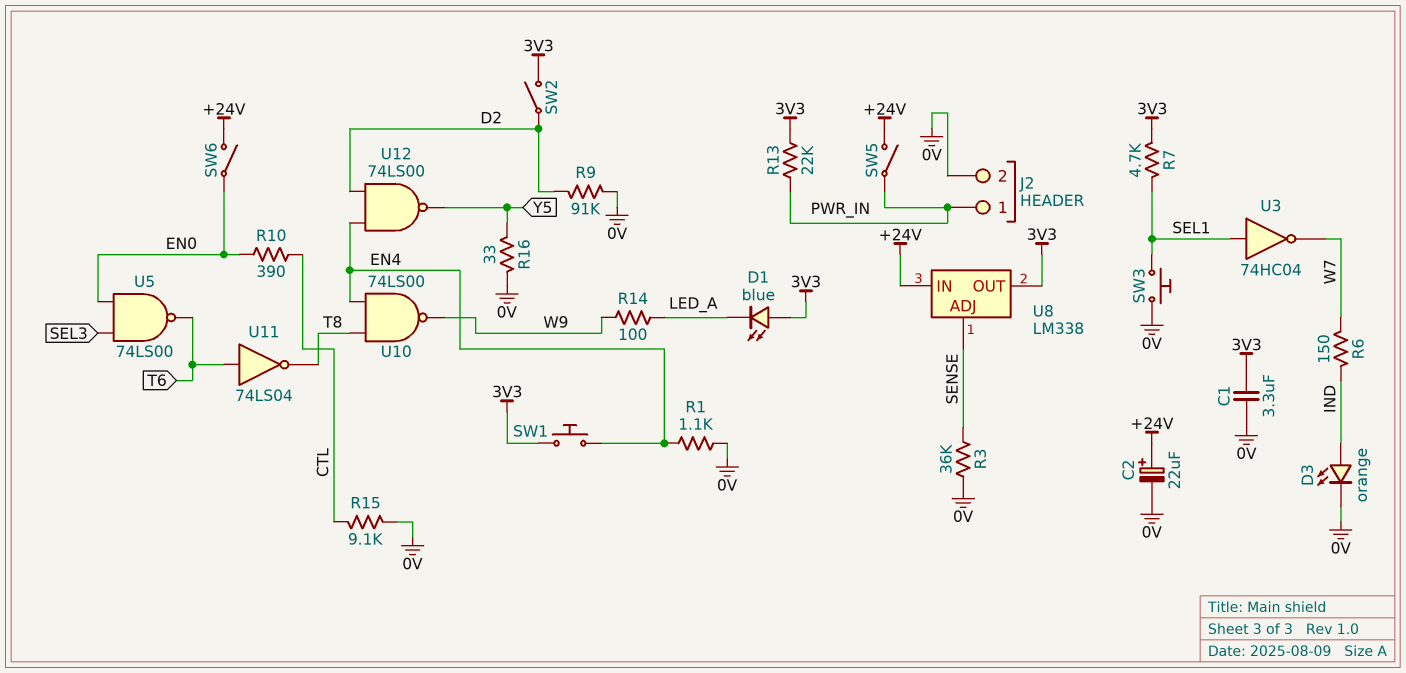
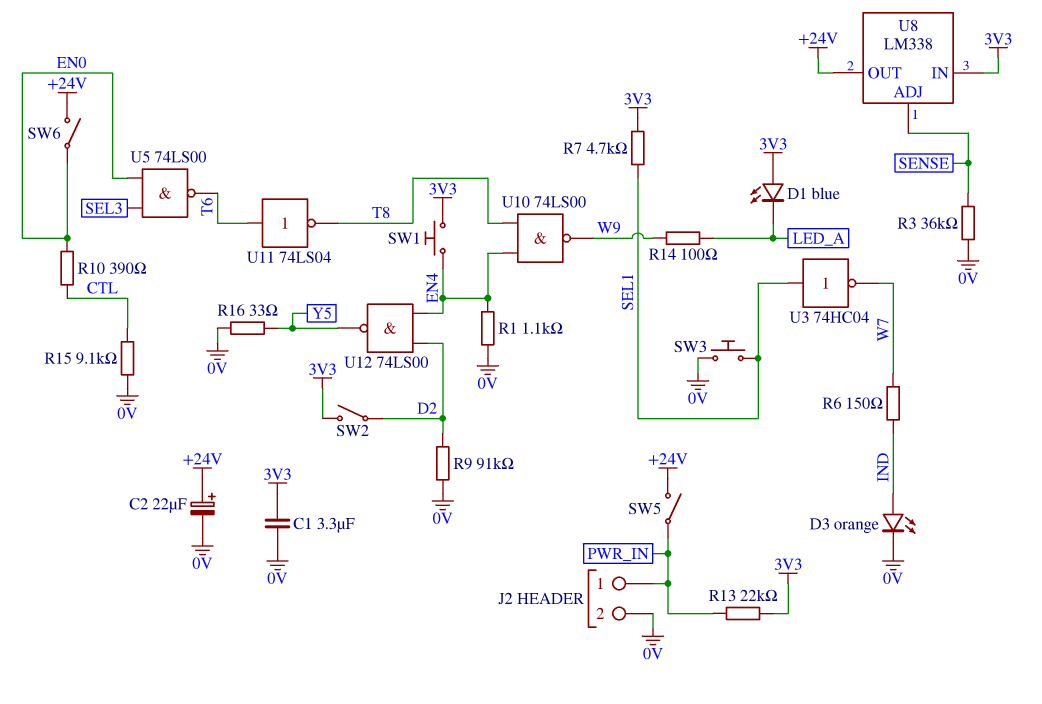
U8 pin IN: +24V -> 3V3
U8 pin OUT: 3V3 -> +24V

